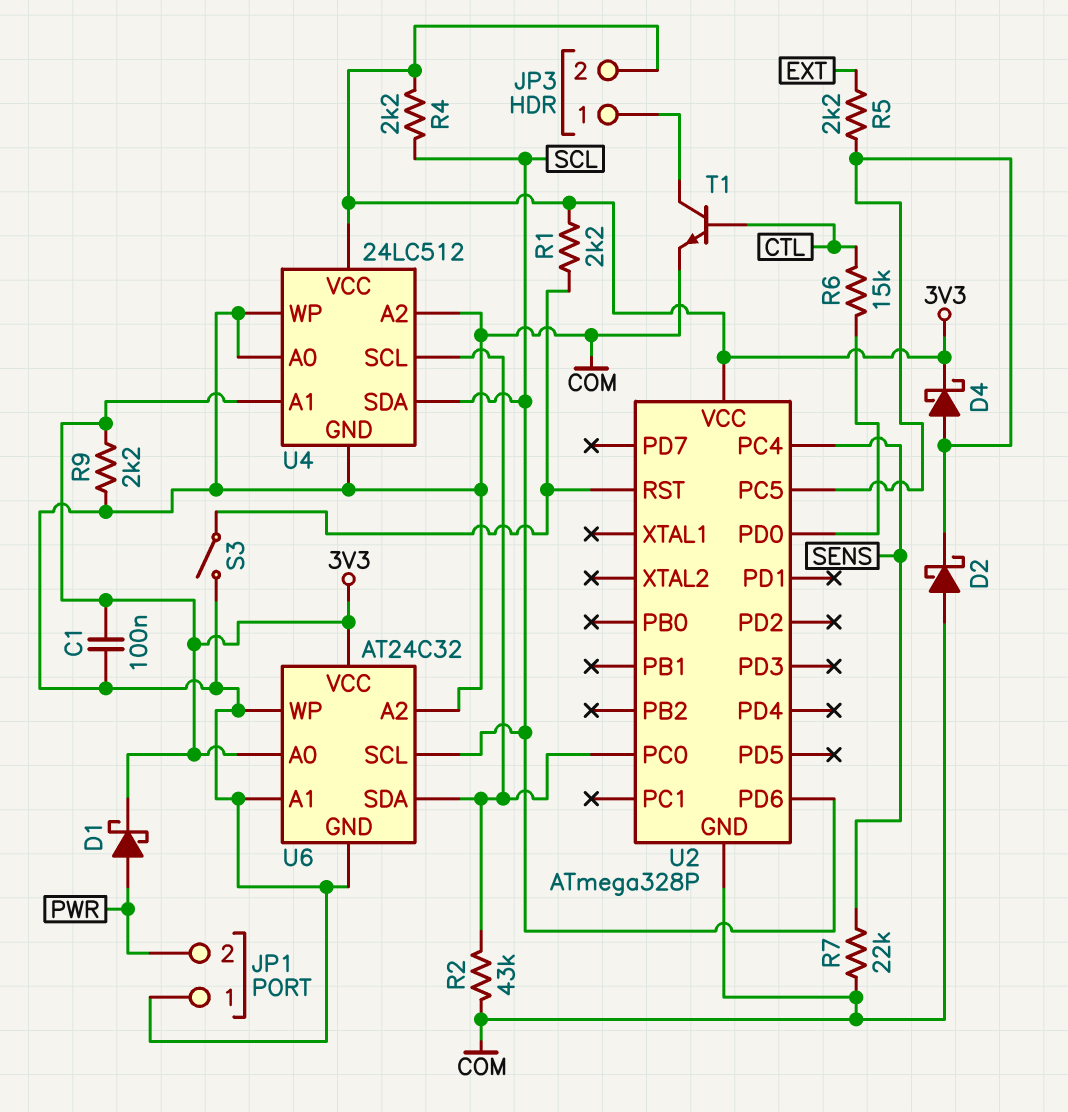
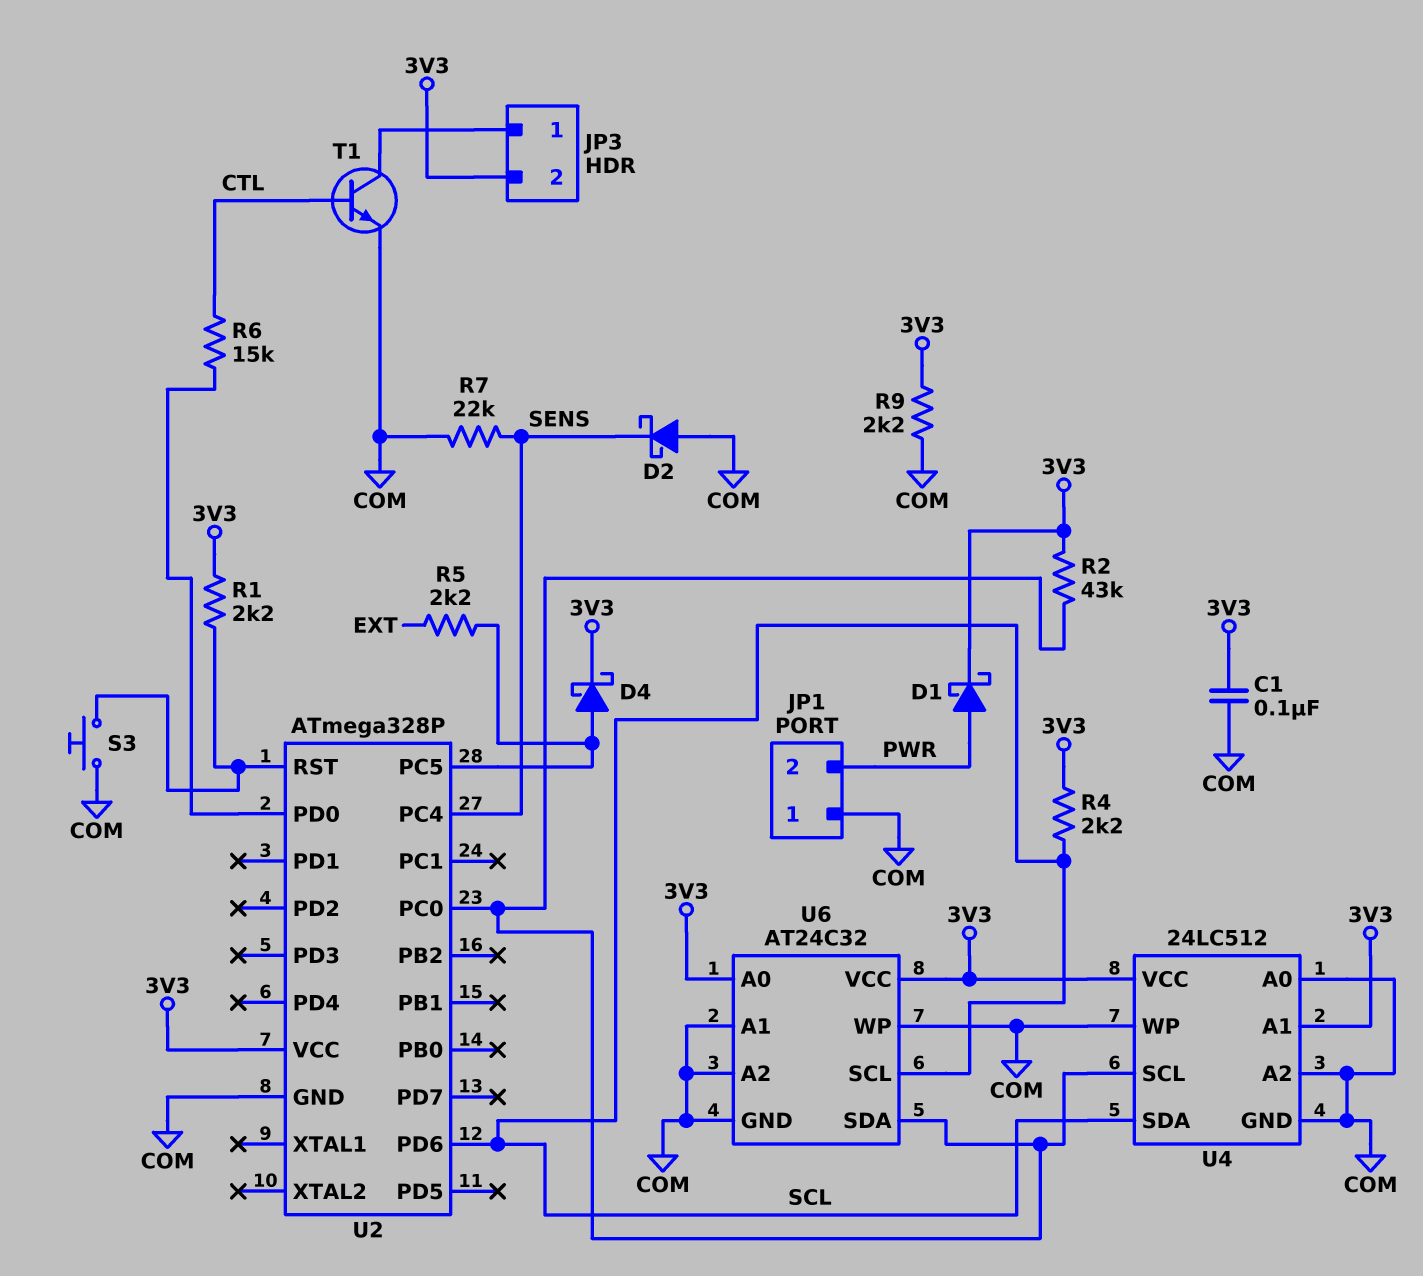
D2: schottky (A COM, K U2/PC5) -> schottky (A COM, K SENS)
R2: 43k (COM, U2/PC0) -> 43k (3V3, U2/PC0)
S3: switch (COM, U2/RST) -> button (COM, U2/RST)

